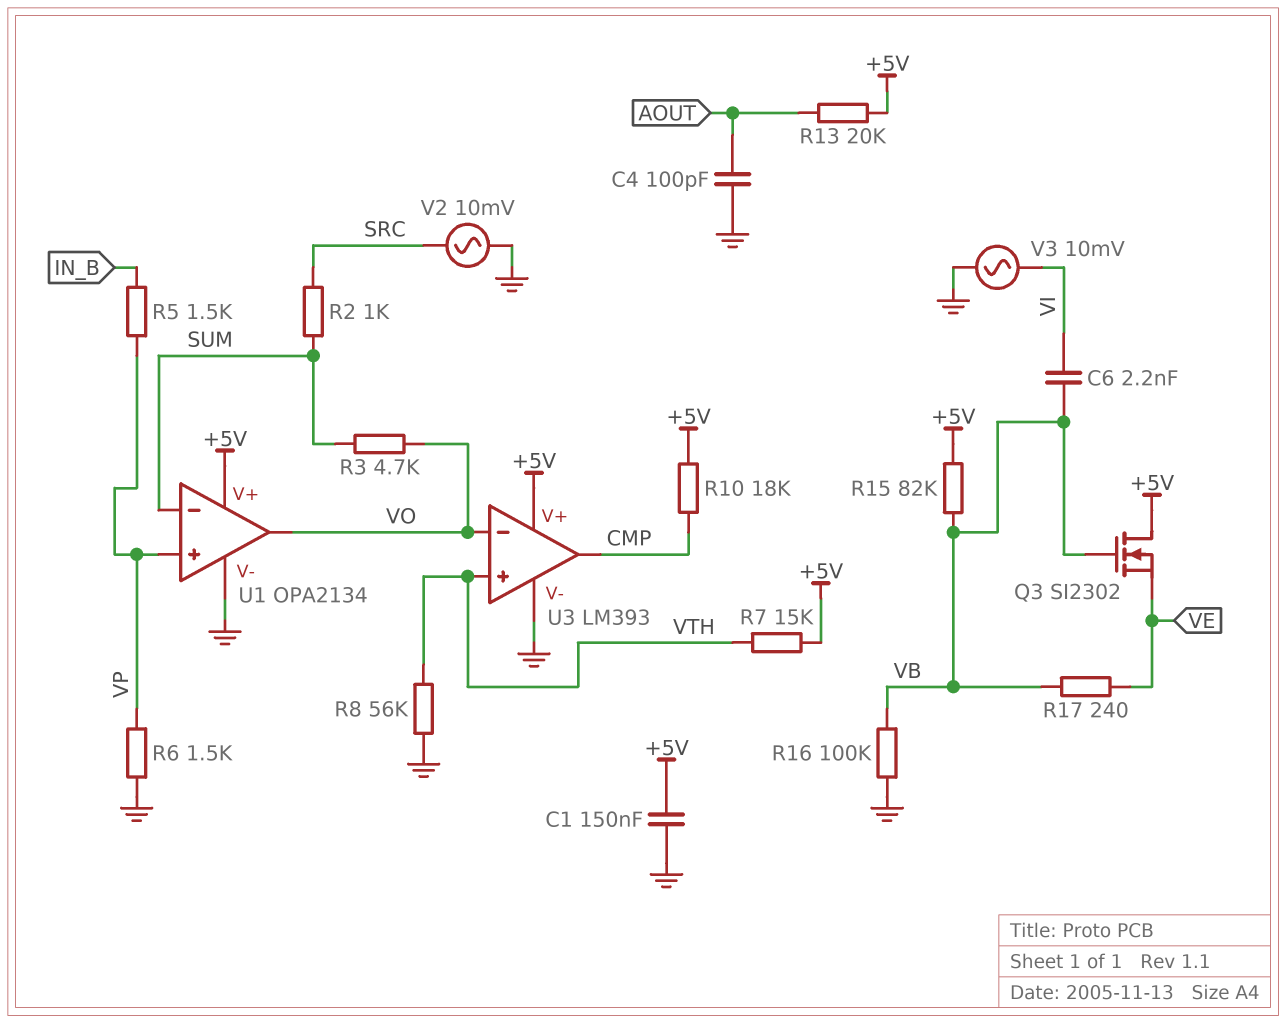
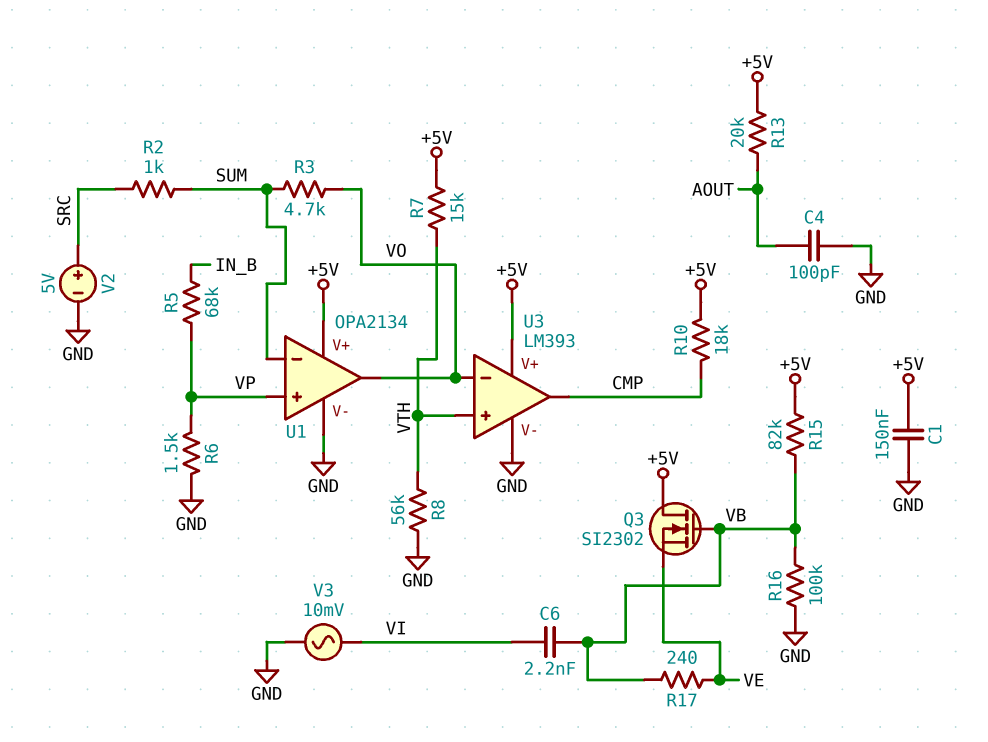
R5: 1.5k (IN_B, VP) -> 68k (IN_B, VP)
V2: AC 10mV (GND, SRC) -> 5V (plus SRC, minus GND)

